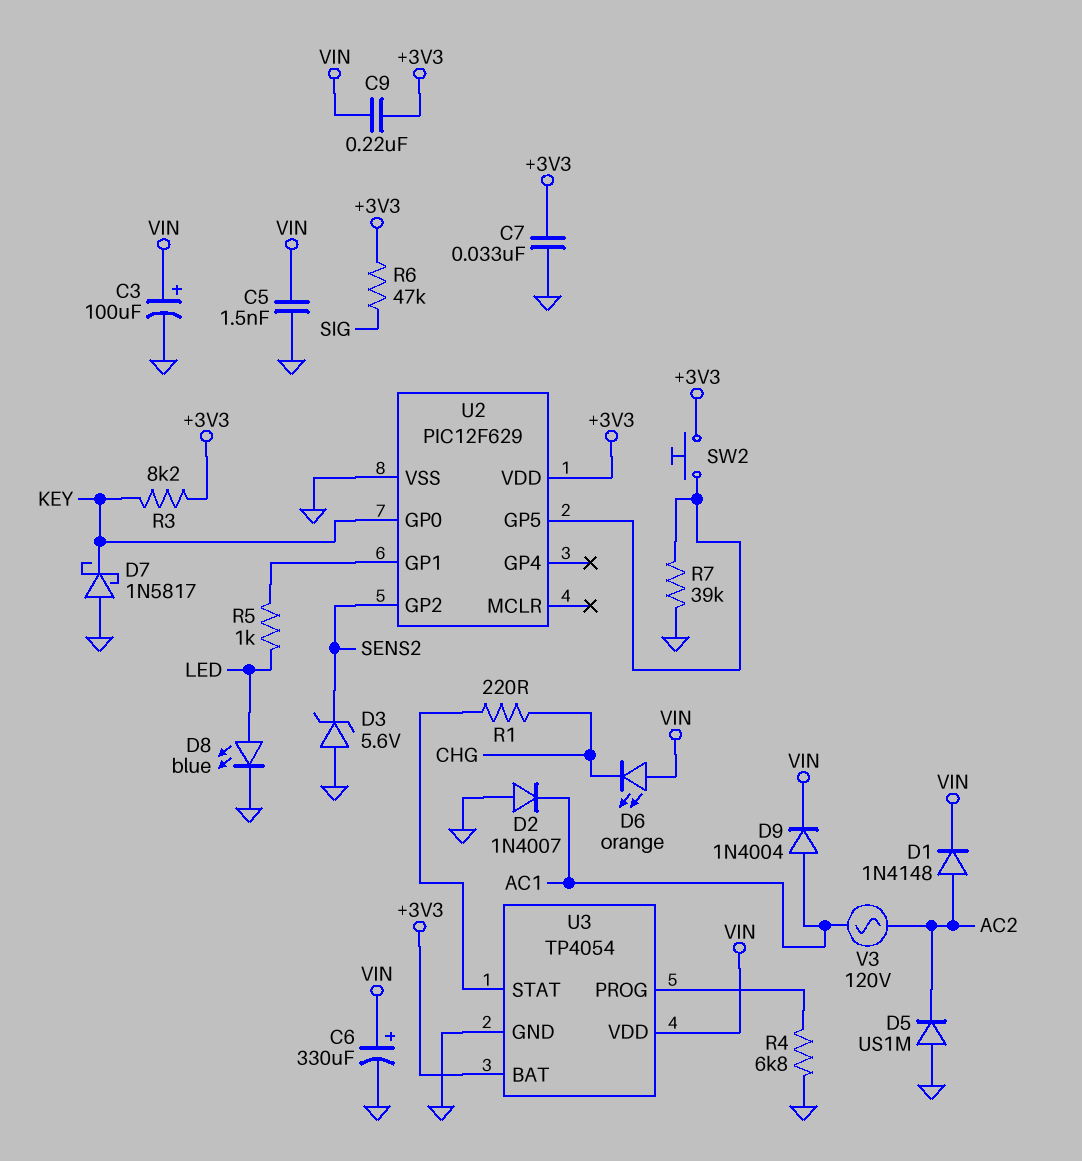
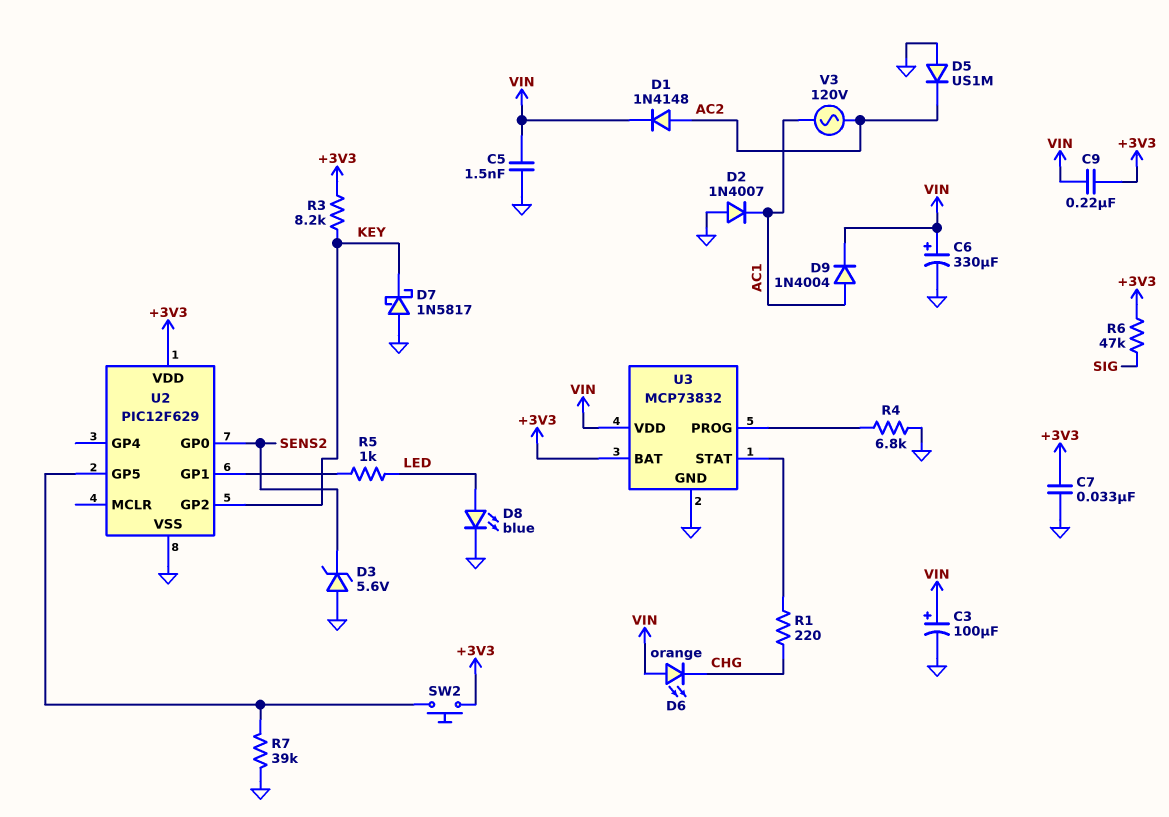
U2 pin GP0: KEY -> SENS2
U2 pin GP2: SENS2 -> KEY
U3: TP4054 -> MCP73832

